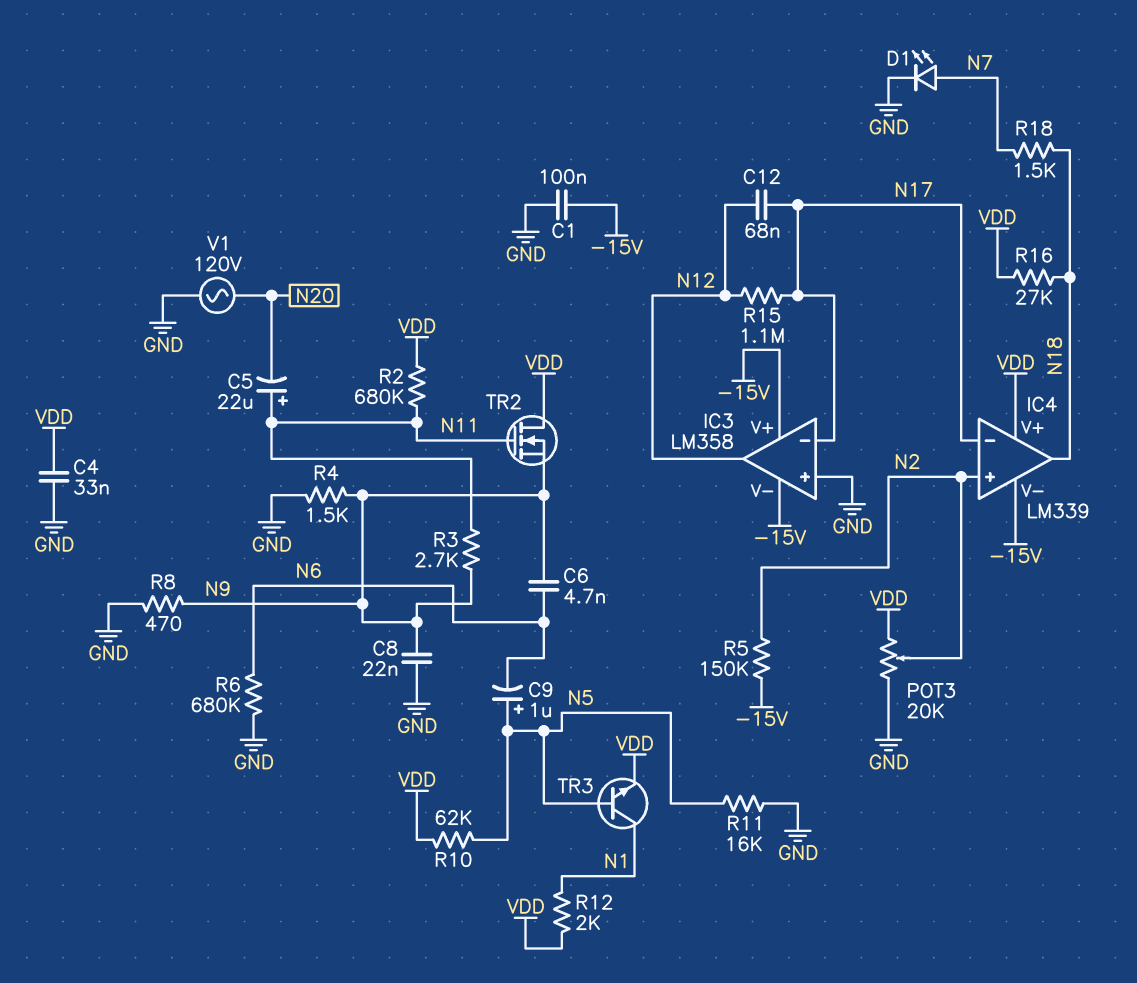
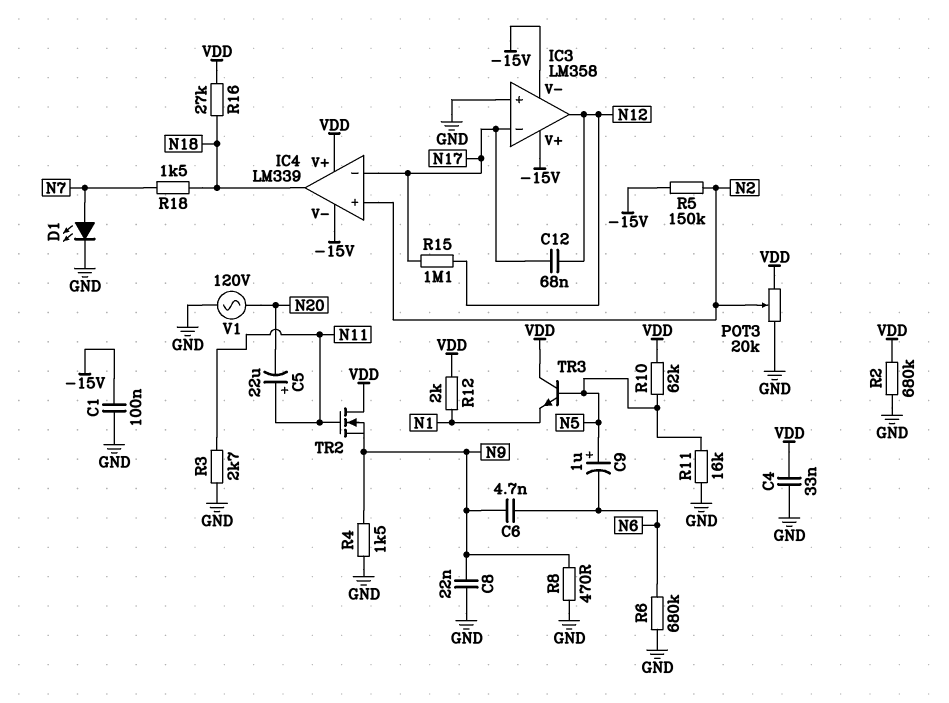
R2: 680k (N11, VDD) -> 680k (GND, VDD)
R3: 2.7k (N9, N11) -> 2.7k (GND, N11)
TR3: NPN (B N5, C N1, E VDD) -> NPN (B N5, C VDD, E N1)

